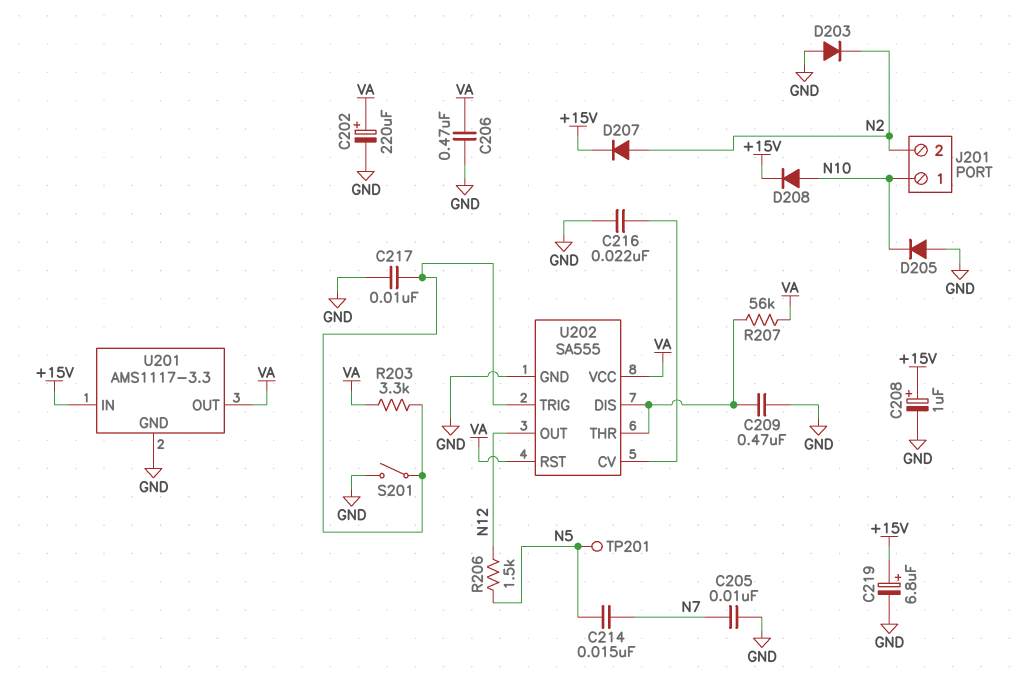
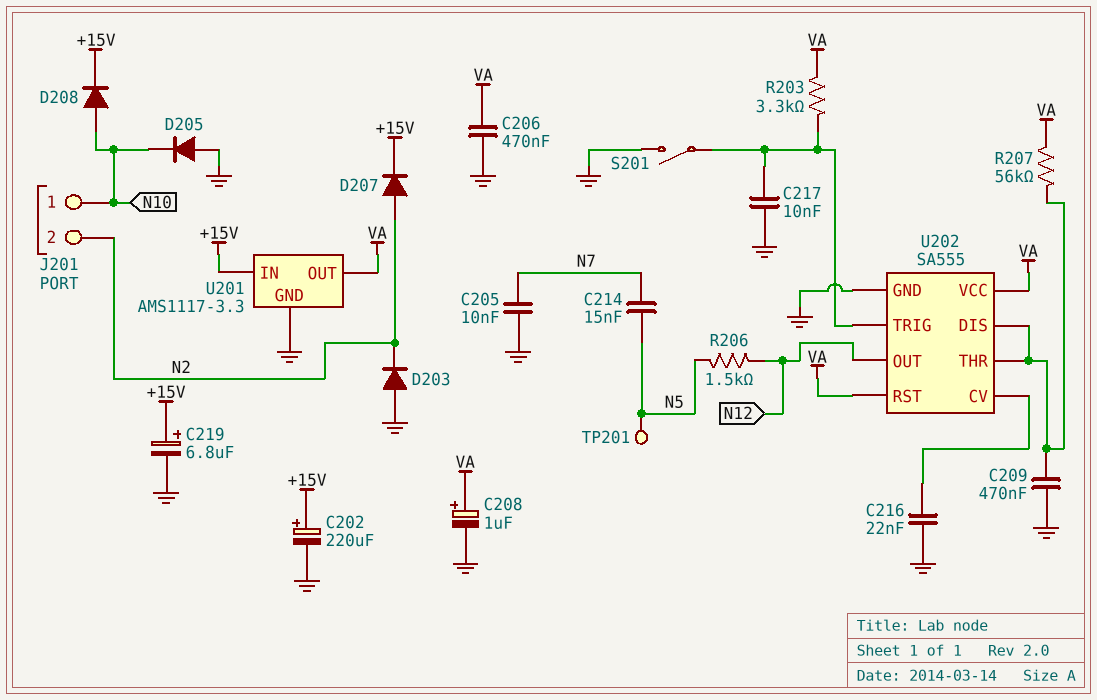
C202: 220uF (plus VA, minus GND) -> 220uF (plus +15V, minus GND)
C208: 1uF (plus +15V, minus GND) -> 1uF (plus VA, minus GND)

